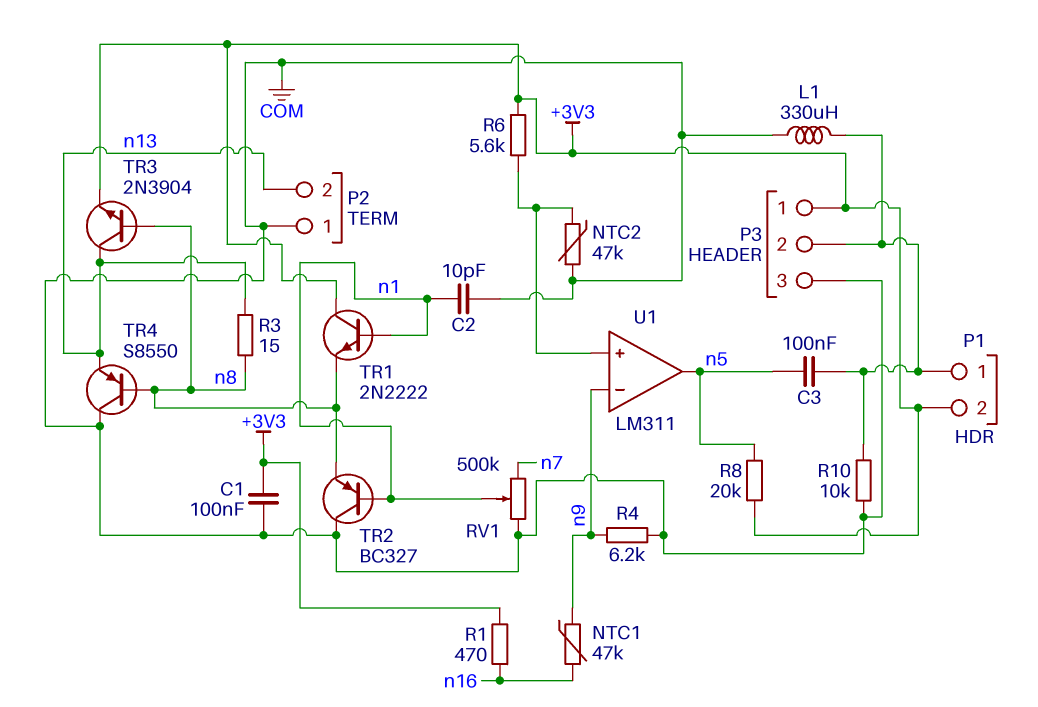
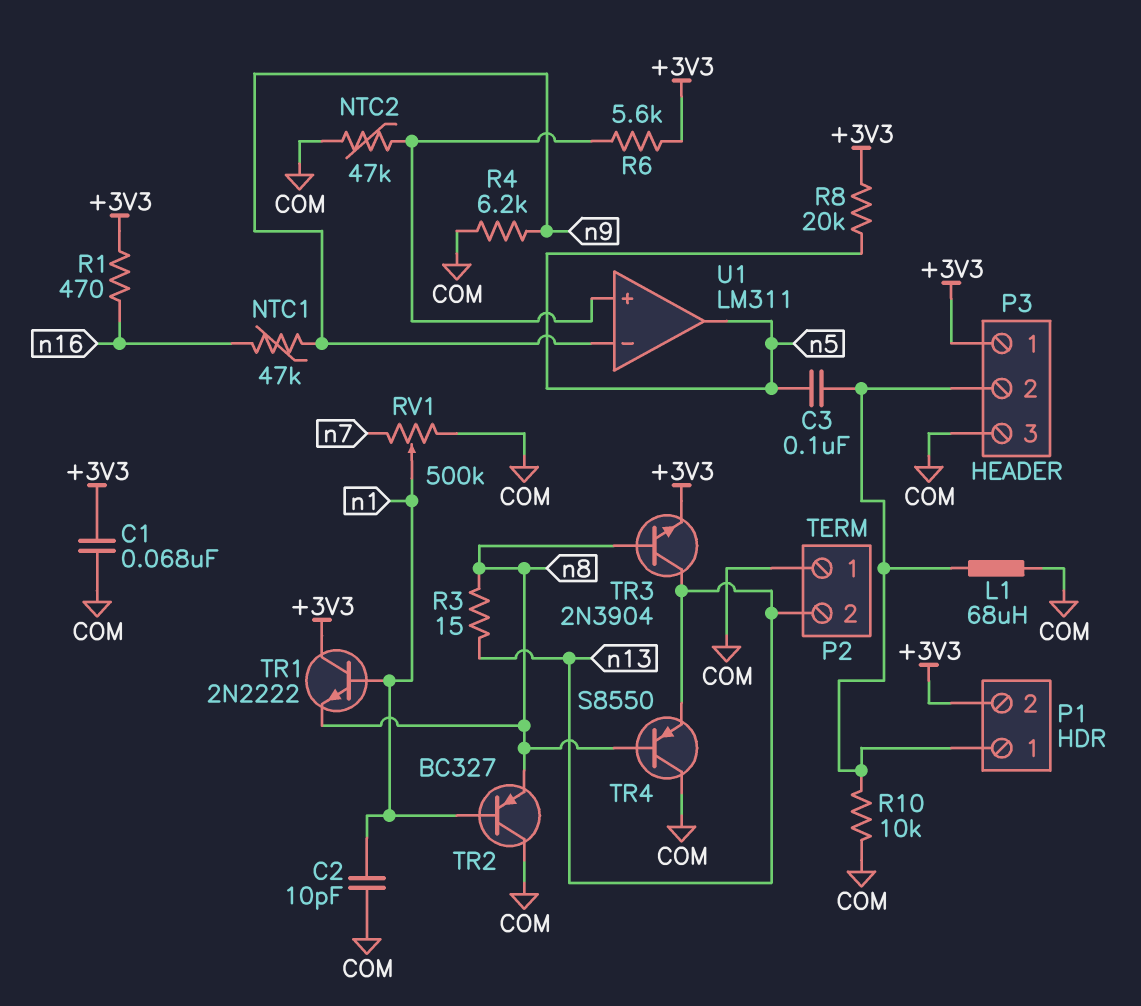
C1: 100nF (+3V3, COM) -> 68nF (+3V3, COM)
L1: 330uH (COM, P1/1) -> 68uH (COM, P1/1)

